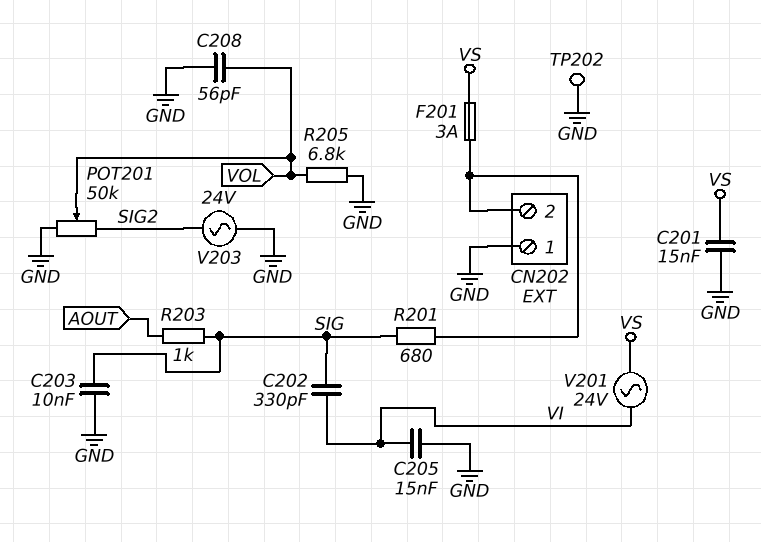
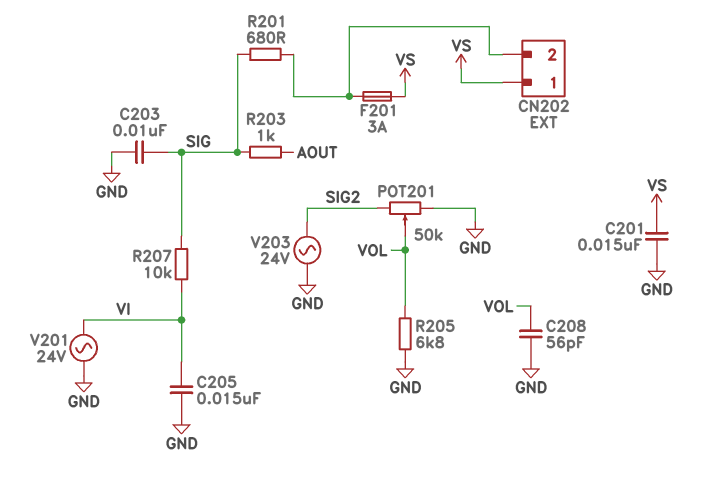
C202: 330pF (SIG, VI) -> none
CN202 pin 1: GND -> VS
R207: none -> 10k (SIG, VI)
TP202: test point (GND) -> none
V201: AC 24V (VI, VS) -> AC 24V (GND, VI)

